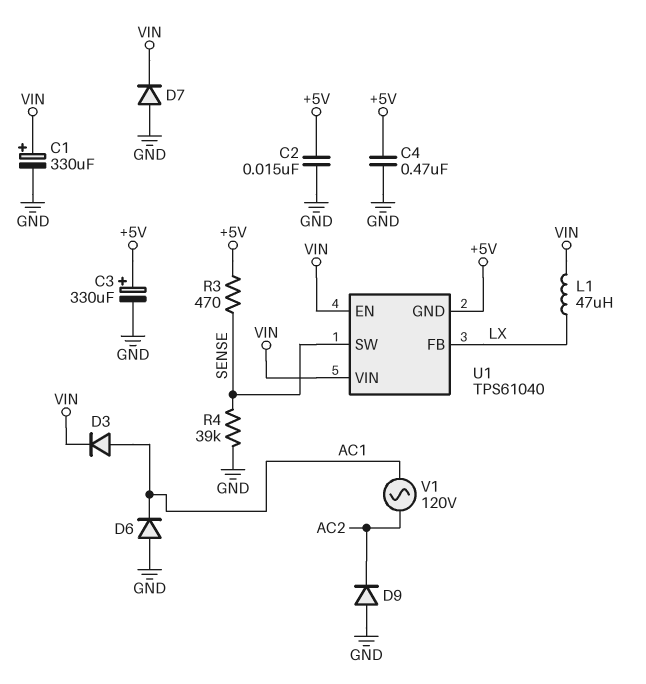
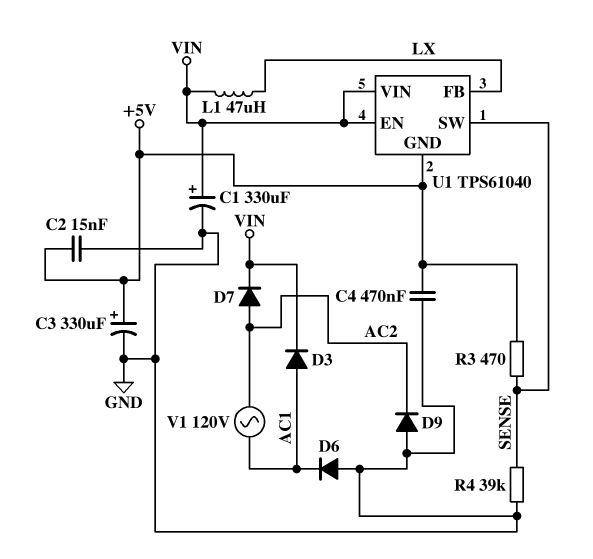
D7: diode (A GND, K VIN) -> diode (A AC2, K VIN)

